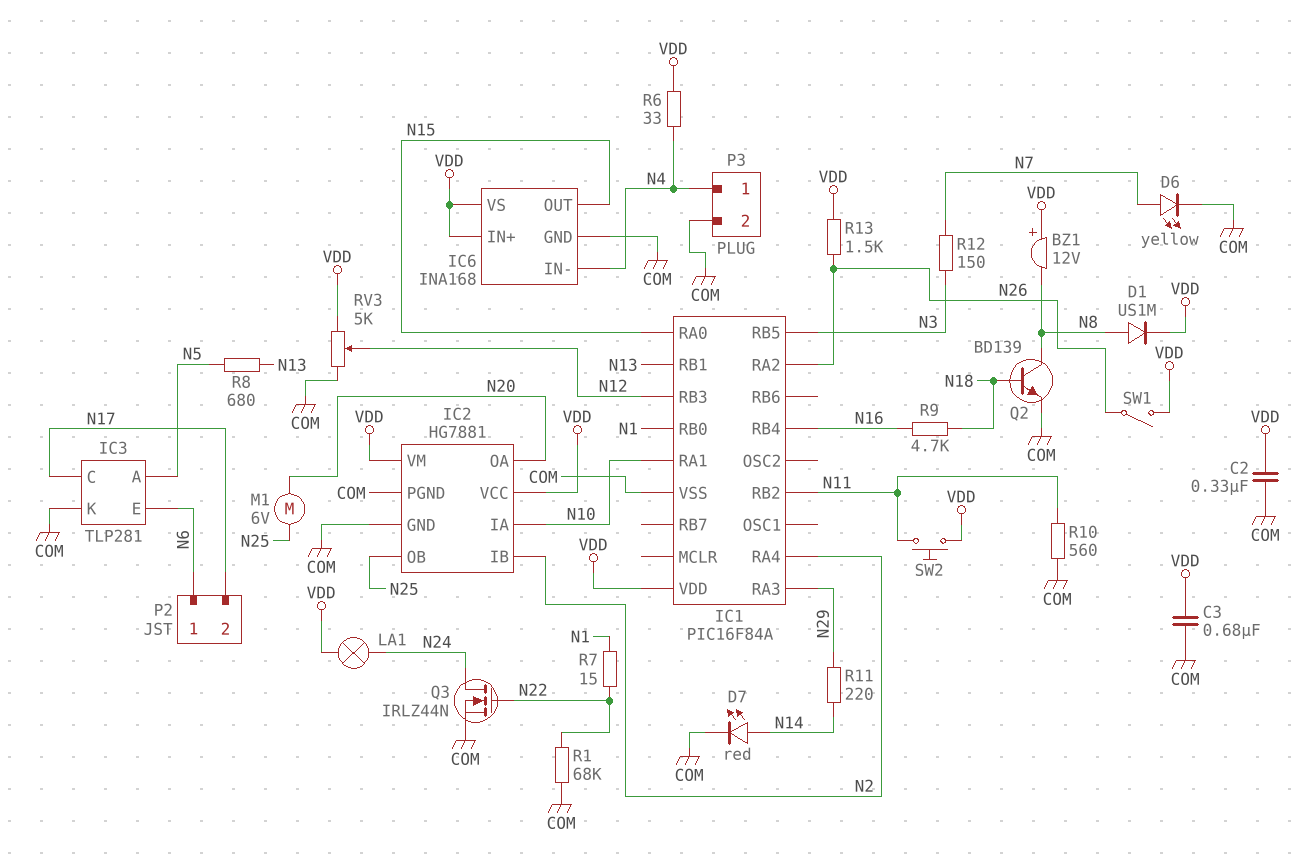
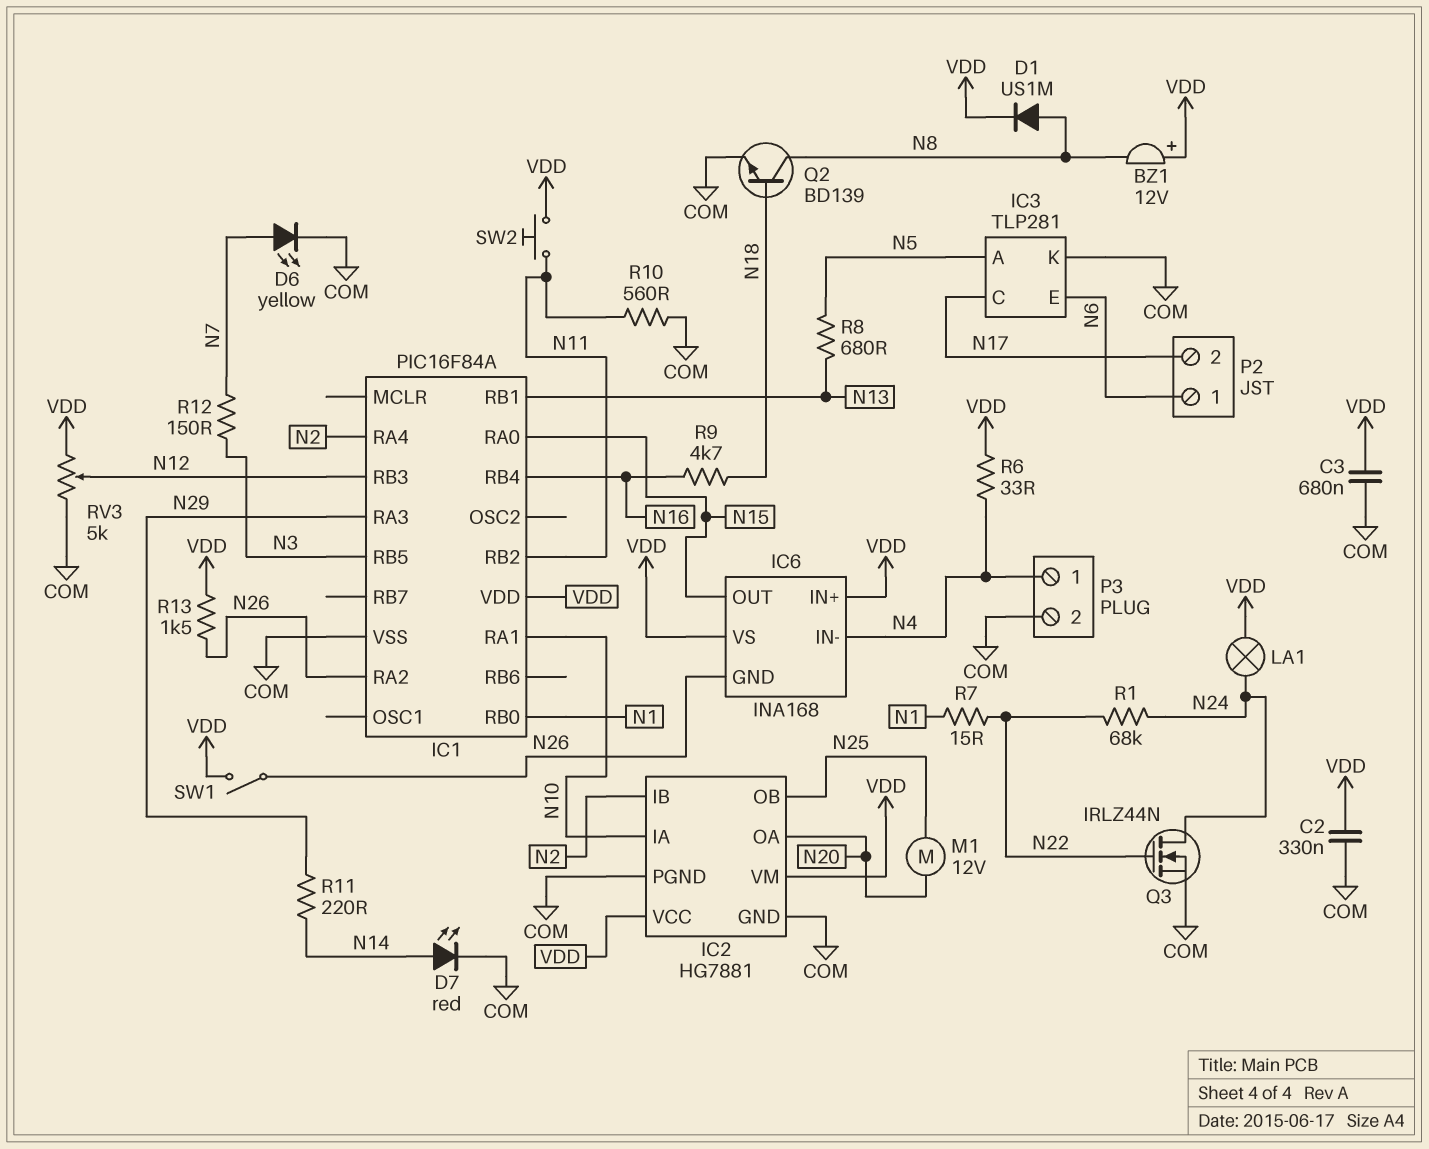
IC6 pin GND: COM -> N26
M1: motor 6V (N20, N25) -> motor 12V (N20, N25)
R1: 68k (COM, N22) -> 68k (N22, N24)

